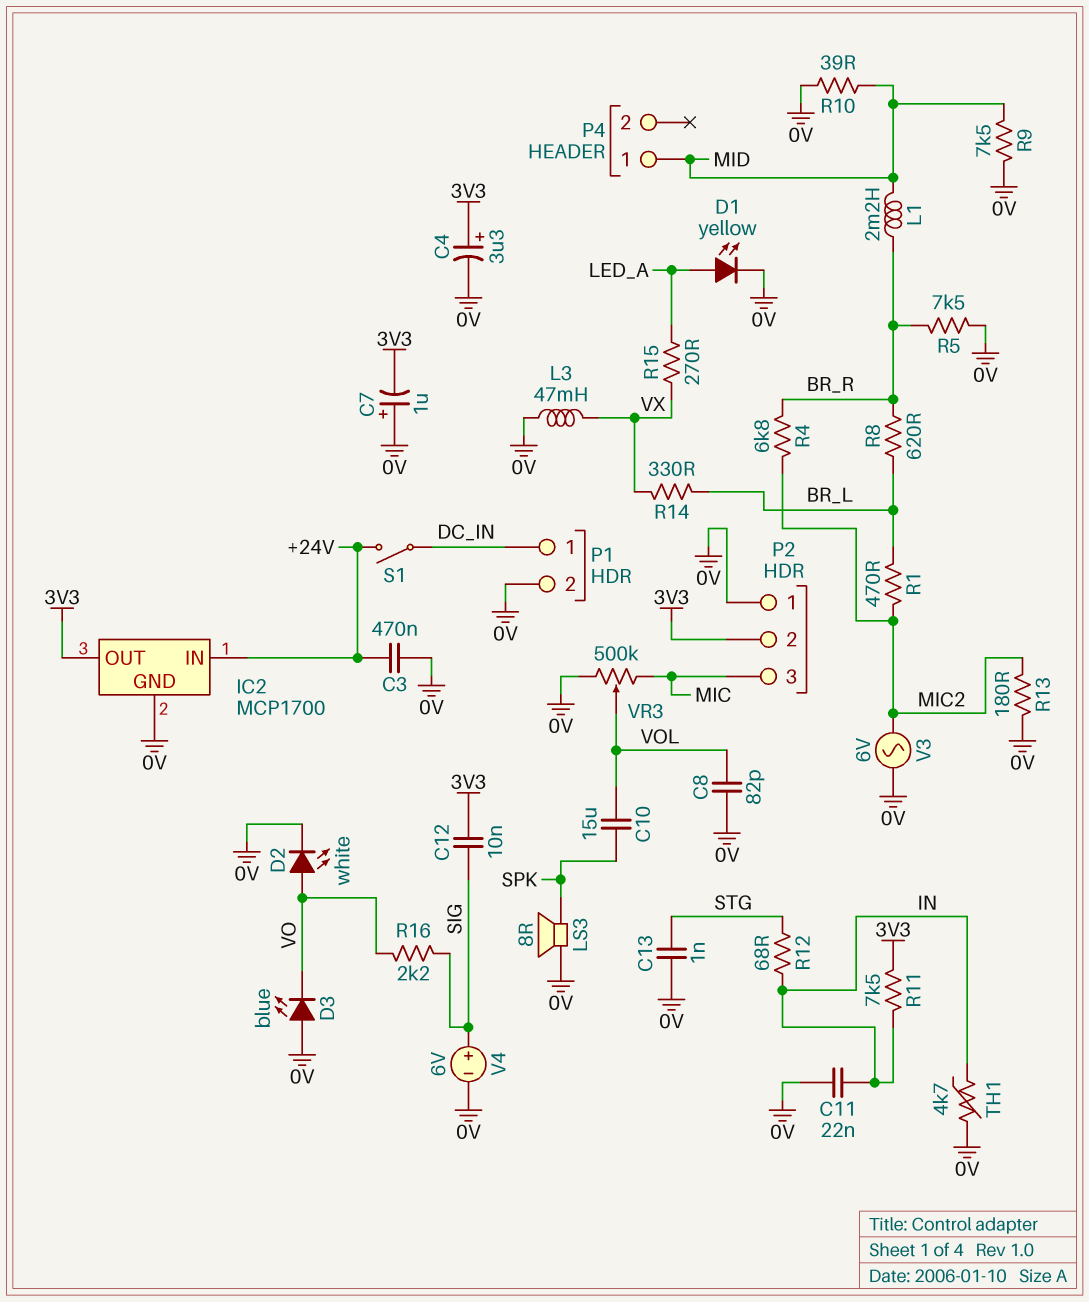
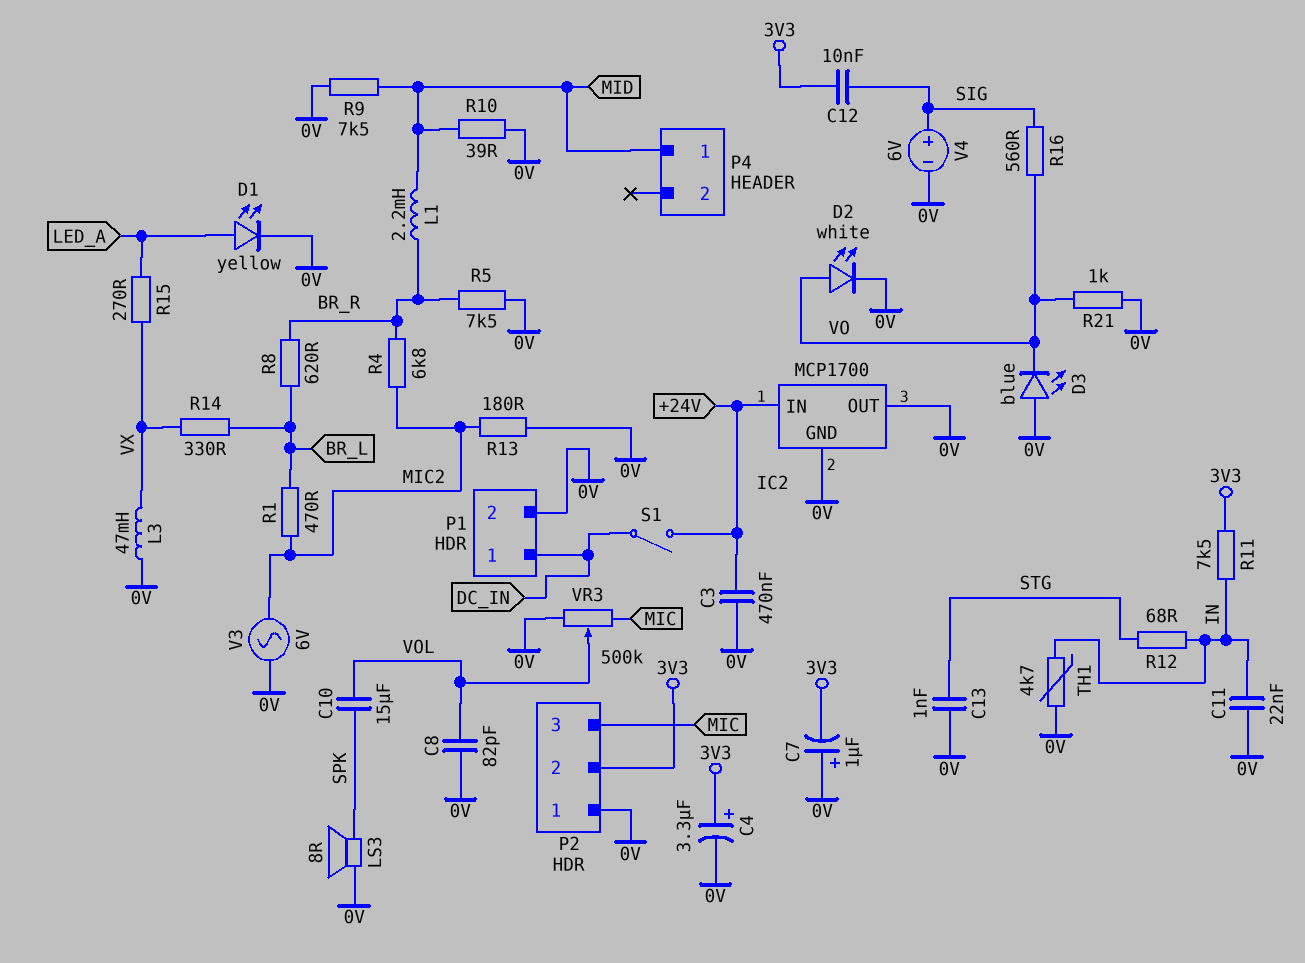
IC2 pin OUT: 3V3 -> 0V
R16: 2.2k (SIG, VO) -> 560 (SIG, VO)
R21: none -> 1k (0V, VO)

